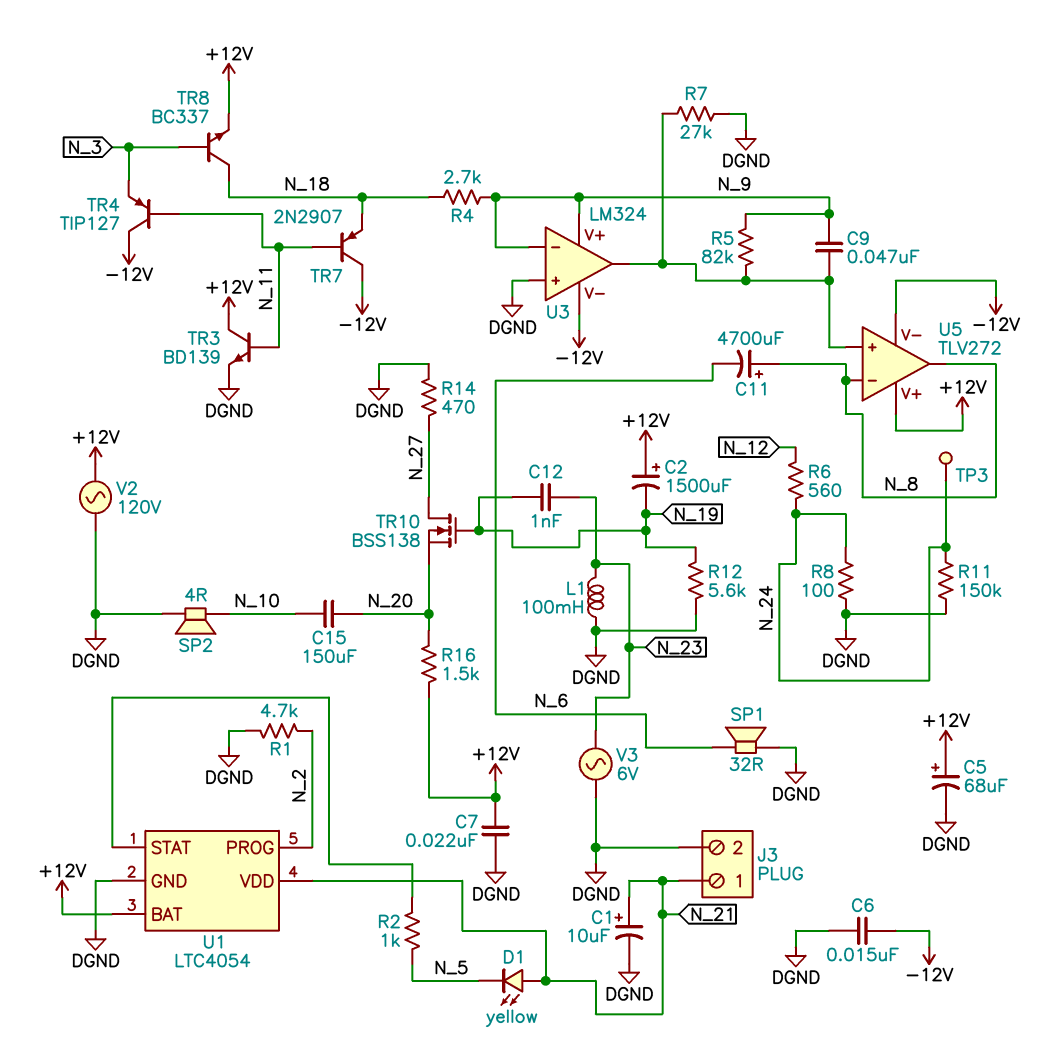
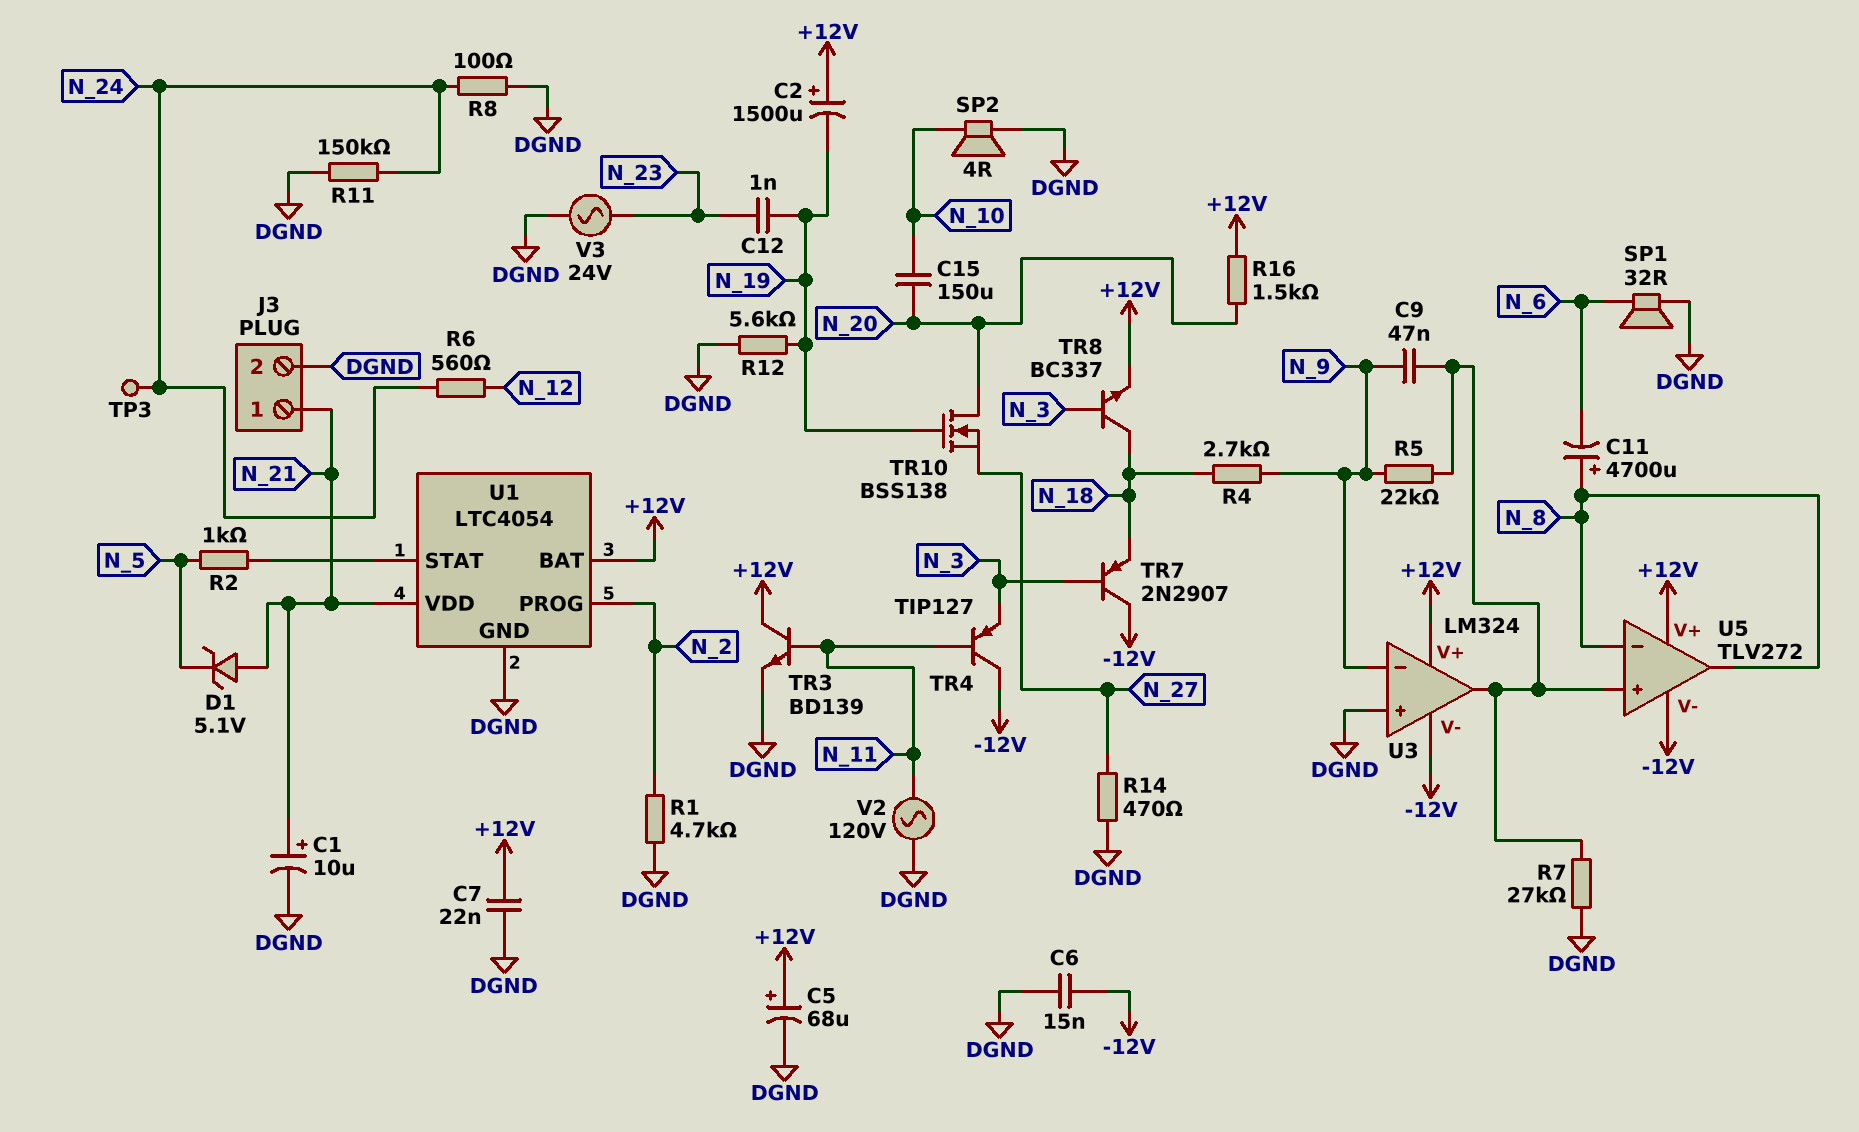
D1: LED yellow (A N_21, K N_5) -> zener 5.1V (A N_21, K N_5)
L1: 100mH (DGND, N_23) -> none
R5: 82k (N_9, U3/out) -> 22k (N_9, U3/out)
TR7: PNP 2N2907 (B N_11, C -12V, E N_18) -> PNP 2N2907 (B N_3, C -12V, E N_18)
TR10: NMOS BSS138 (G N_19, D N_27, S N_20) -> NMOS BSS138 (G N_19, D N_20, S N_27)
U3 pin V+: N_9 -> +12V
V2: AC 120V (+12V, DGND) -> AC 120V (DGND, N_11)
V3: AC 6V (DGND, N_23) -> AC 24V (DGND, N_23)

